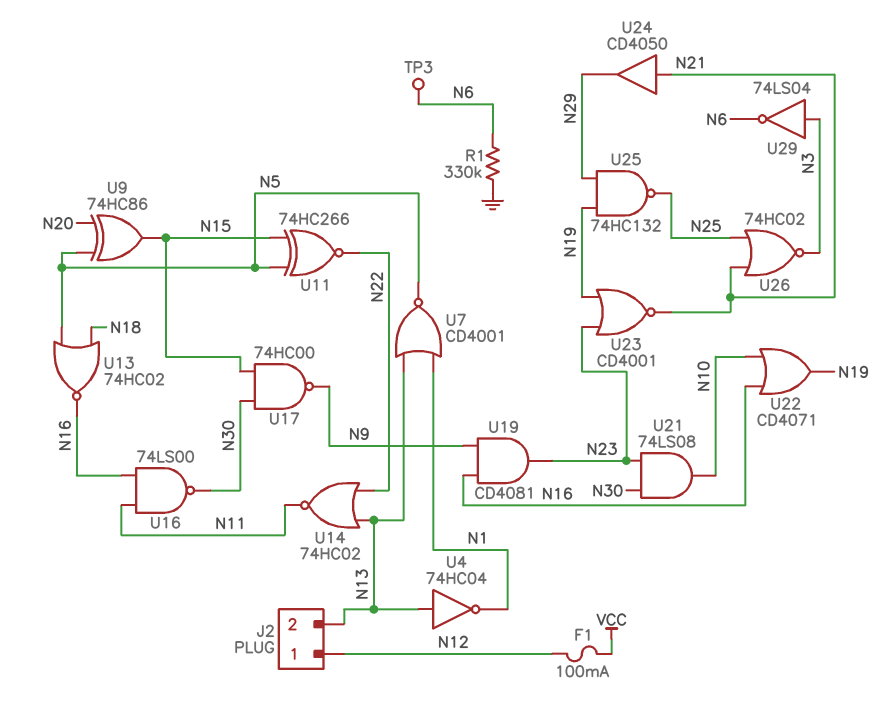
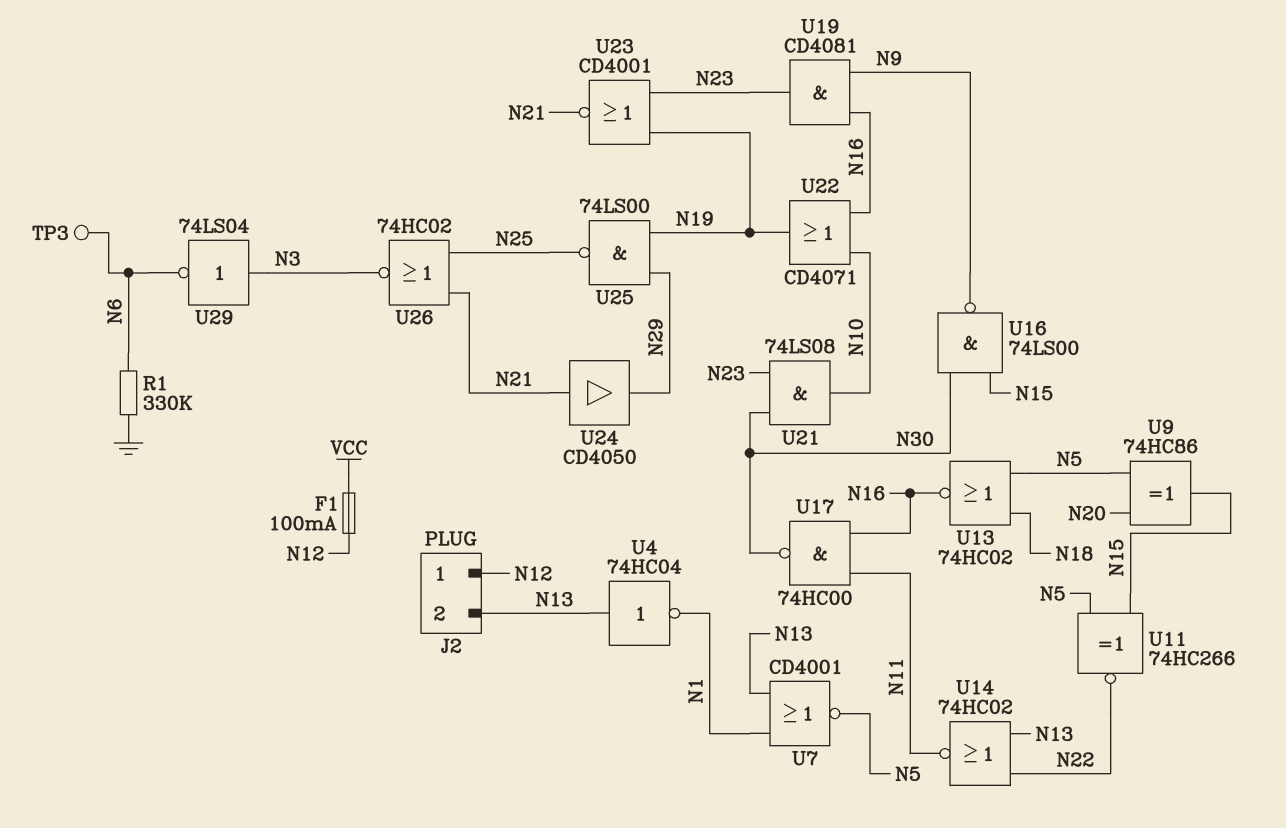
U16: NAND 74LS00 (in N11, in N16, out N30) -> NAND 74LS00 (in N15, in N30, out N9)
U17: NAND 74HC00 (in N15, in N30, out N9) -> NAND 74HC00 (in N11, in N16, out N30)
U25: NAND 74HC132 (in N19, in N29, out N25) -> NAND 74LS00 (in N19, in N29, out N25)

